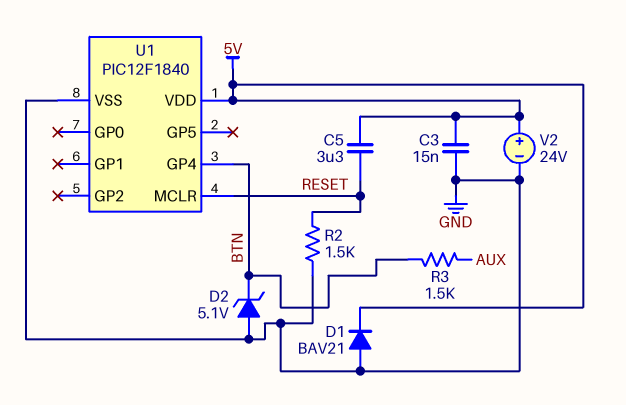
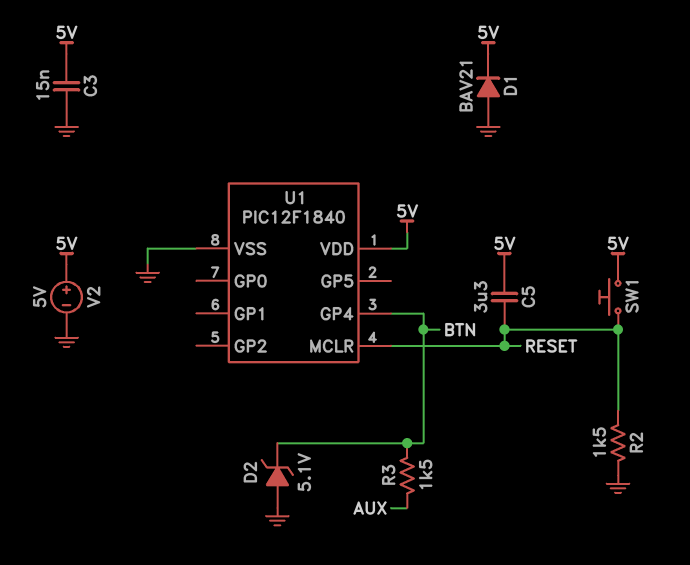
SW1: none -> button (5V, RESET)
V2: 24V (plus 5V, minus GND) -> 5V (plus 5V, minus GND)

